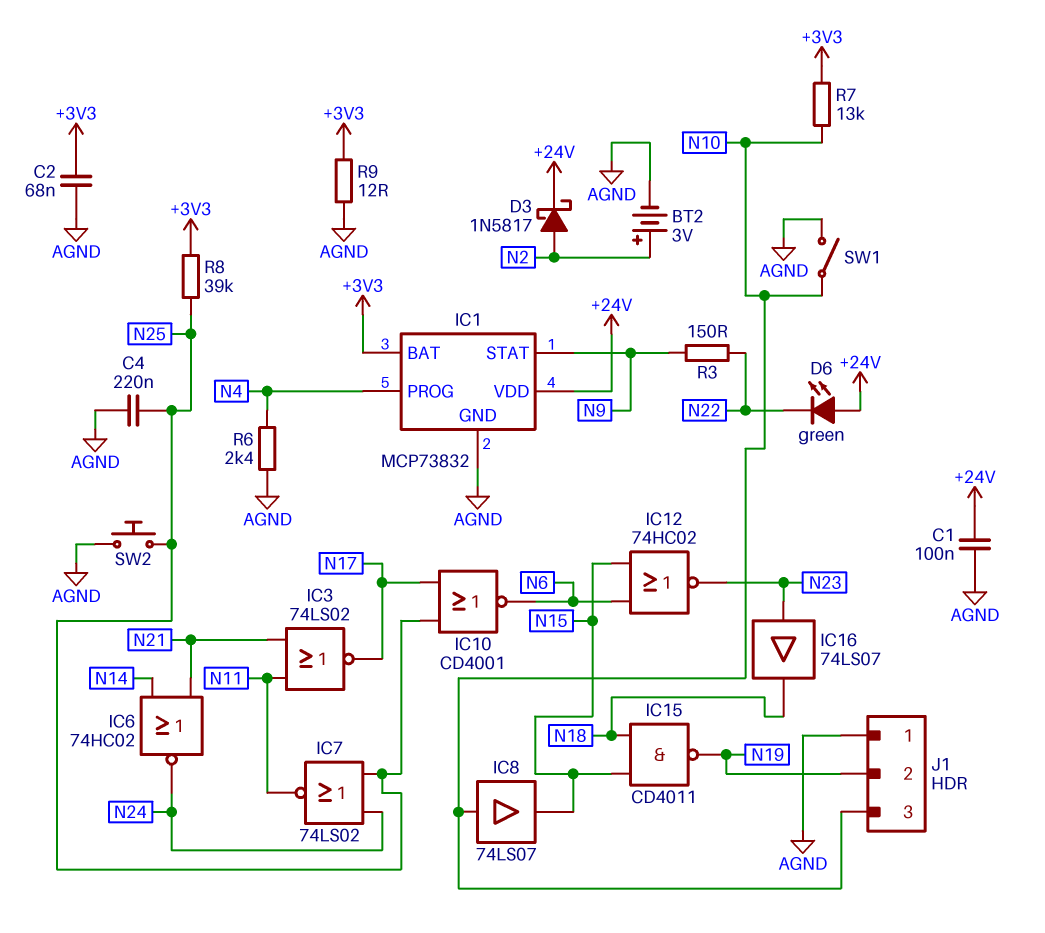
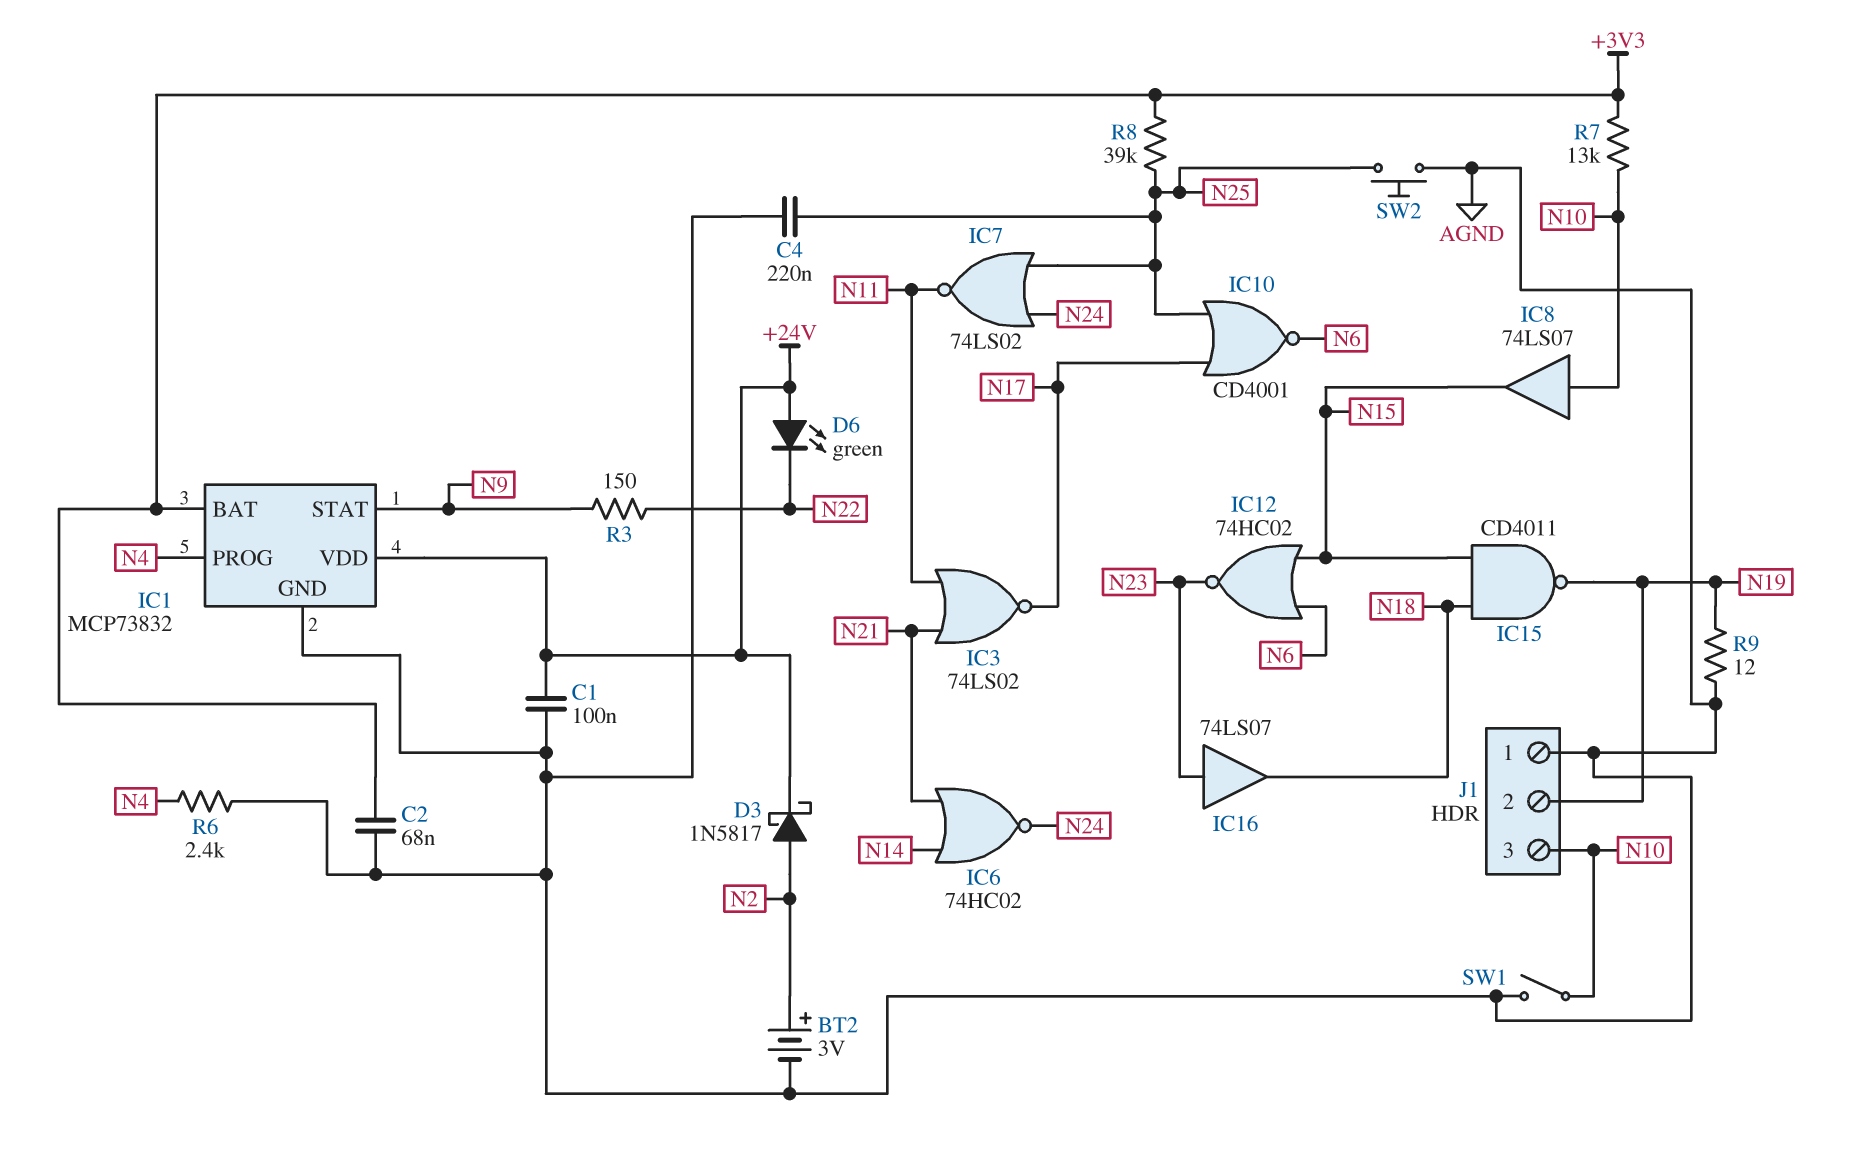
R9: 12 (+3V3, AGND) -> 12 (AGND, N19)

